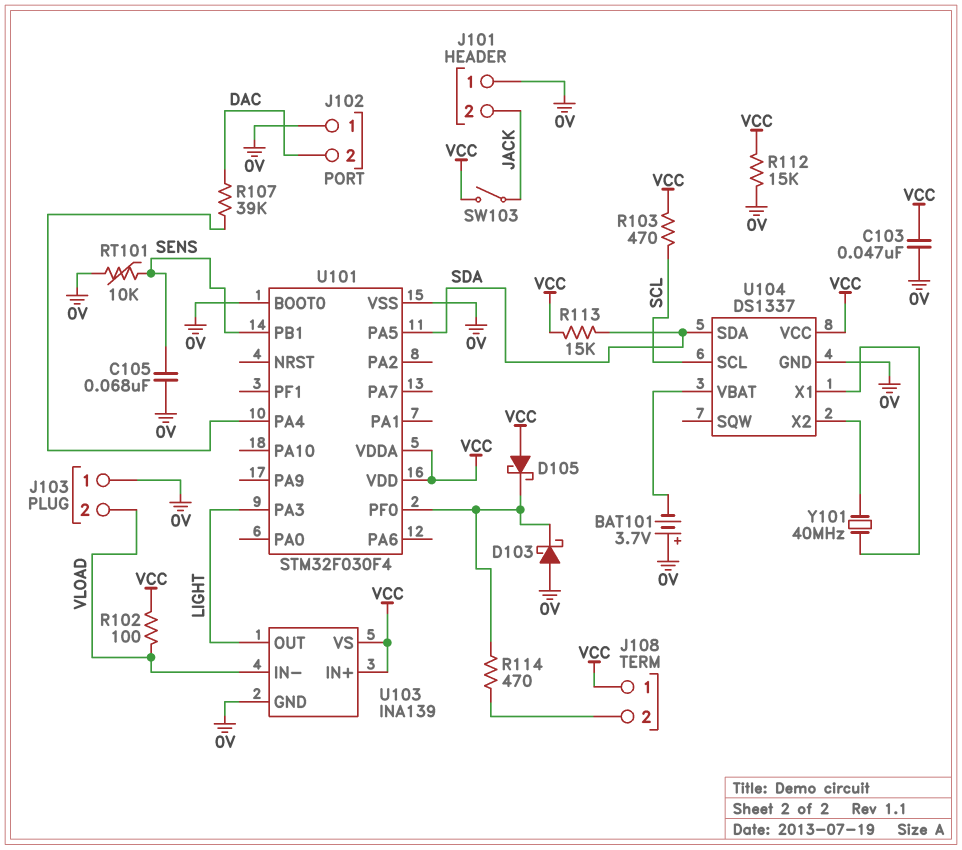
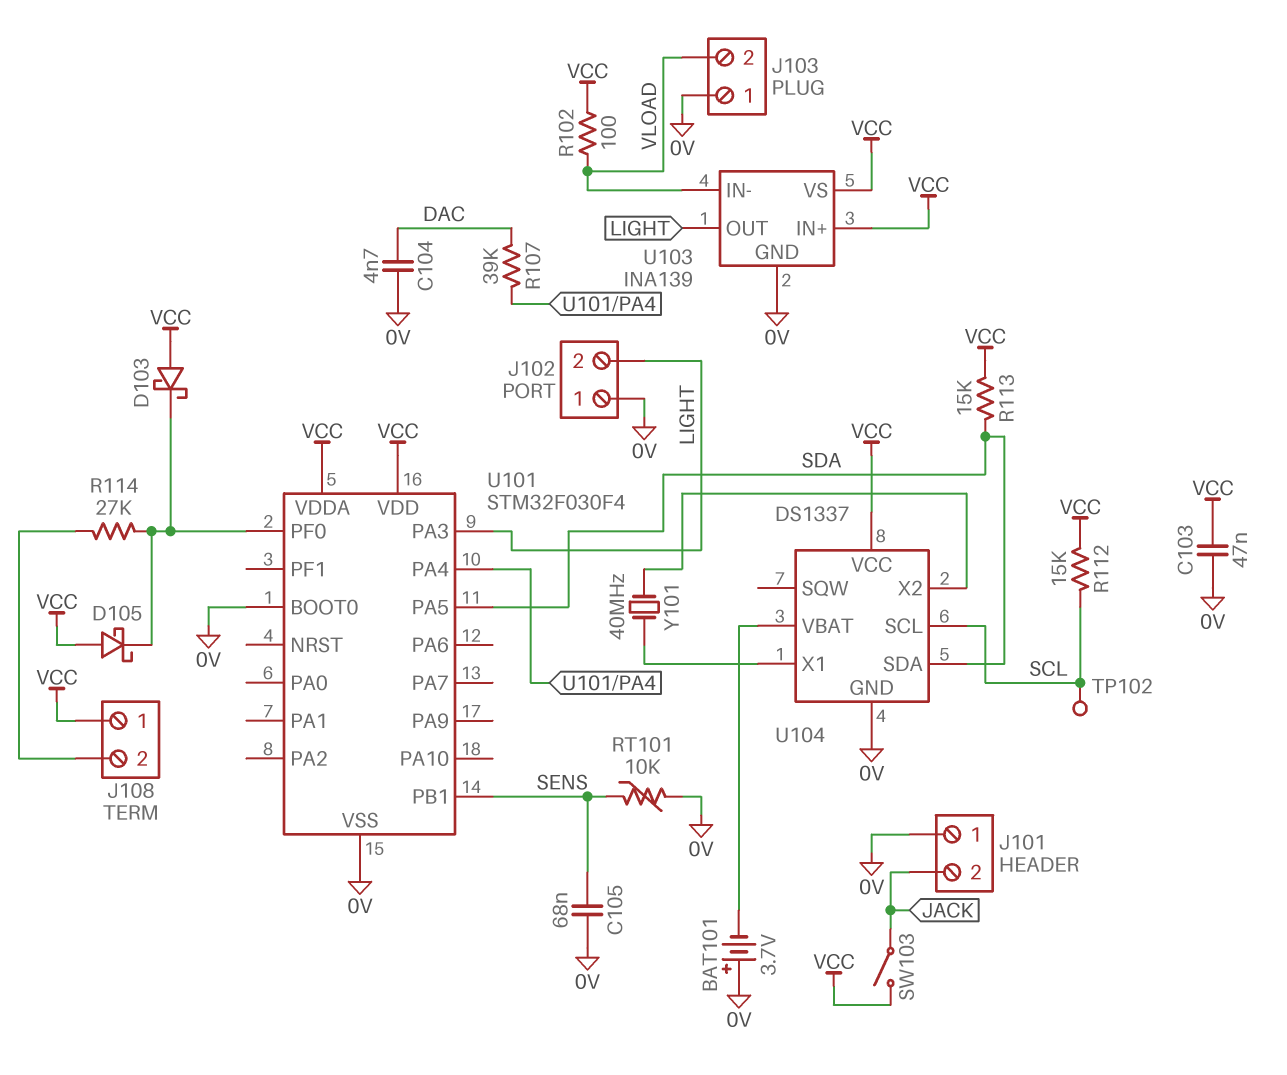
C104: none -> 4.7nF (0V, DAC)
D103: schottky (A 0V, K U101/PF0) -> schottky (A VCC, K U101/PF0)
J102 pin 2: DAC -> LIGHT
R103: 470 (SCL, VCC) -> none
R112: 15k (0V, VCC) -> 15k (SCL, VCC)
R114: 470 (J108/2, U101/PF0) -> 27k (J108/2, U101/PF0)
TP102: none -> test point (SCL)

